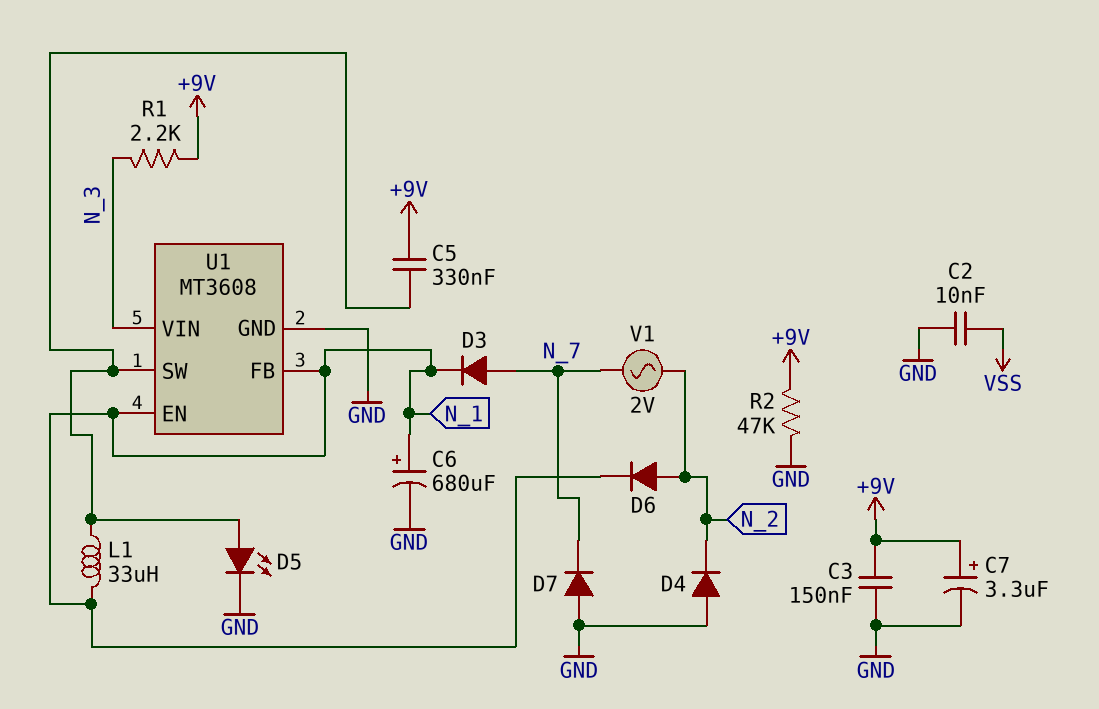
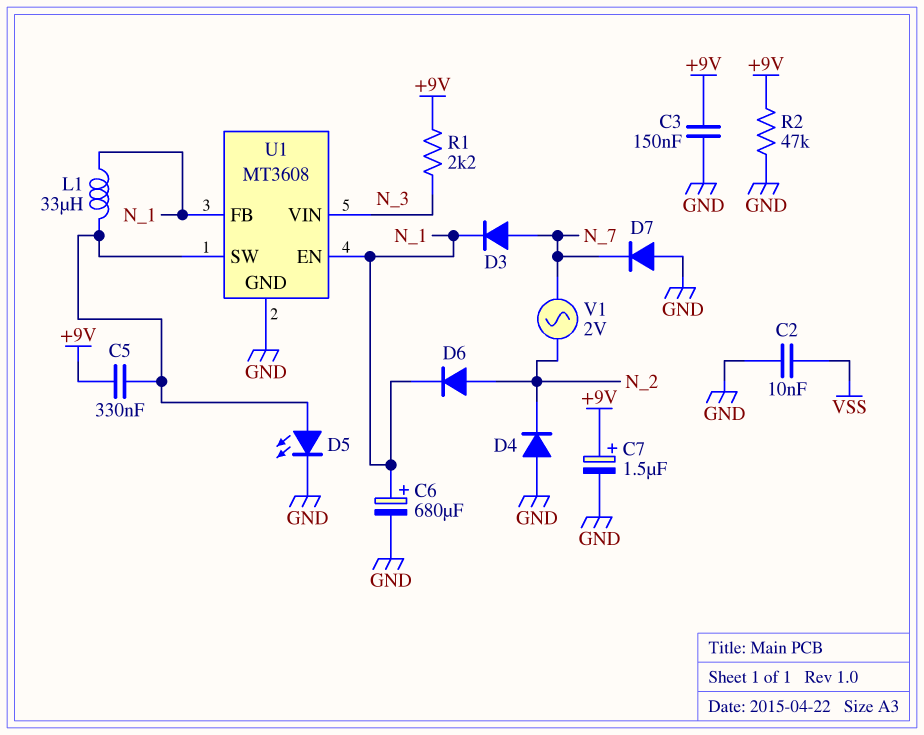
C7: 3.3uF (plus +9V, minus GND) -> 1.5uF (plus +9V, minus GND)

